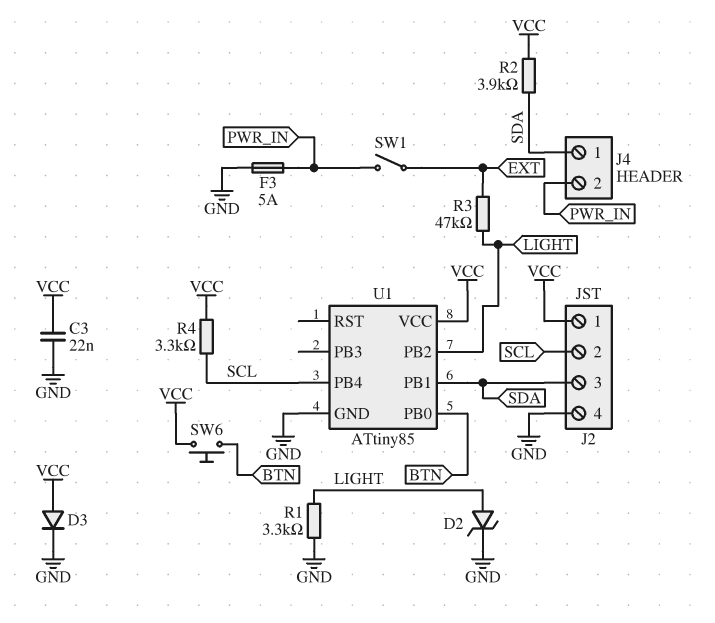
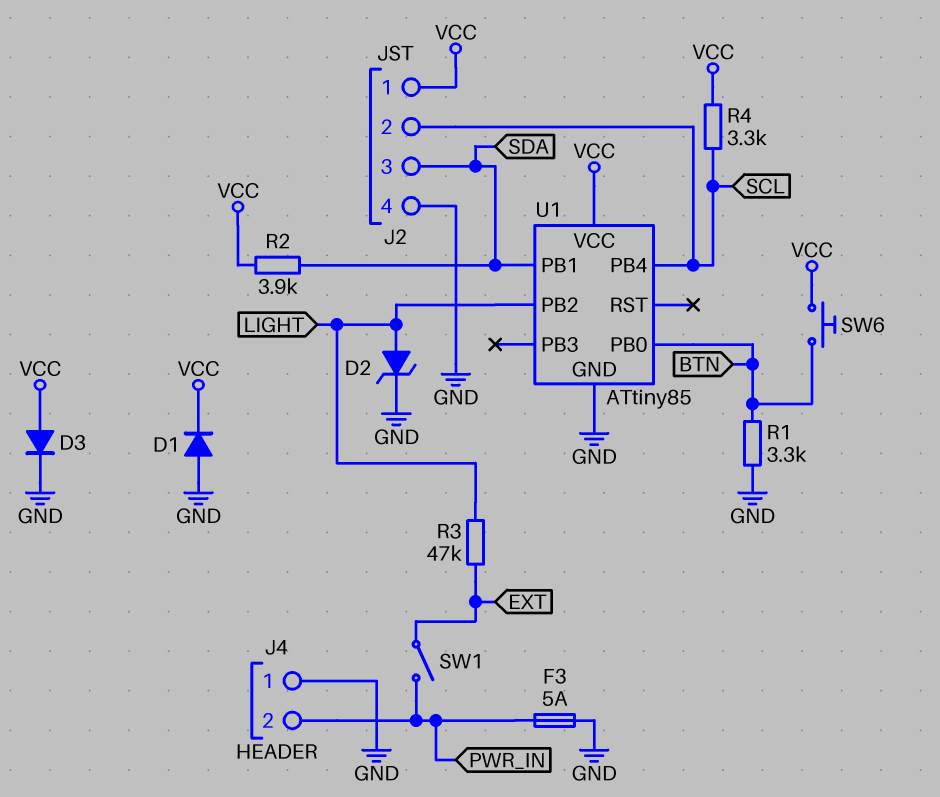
C3: 22nF (GND, VCC) -> none
D1: none -> diode (A GND, K VCC)
J4 pin 1: SDA -> GND
R1: 3.3k (GND, LIGHT) -> 3.3k (BTN, GND)

